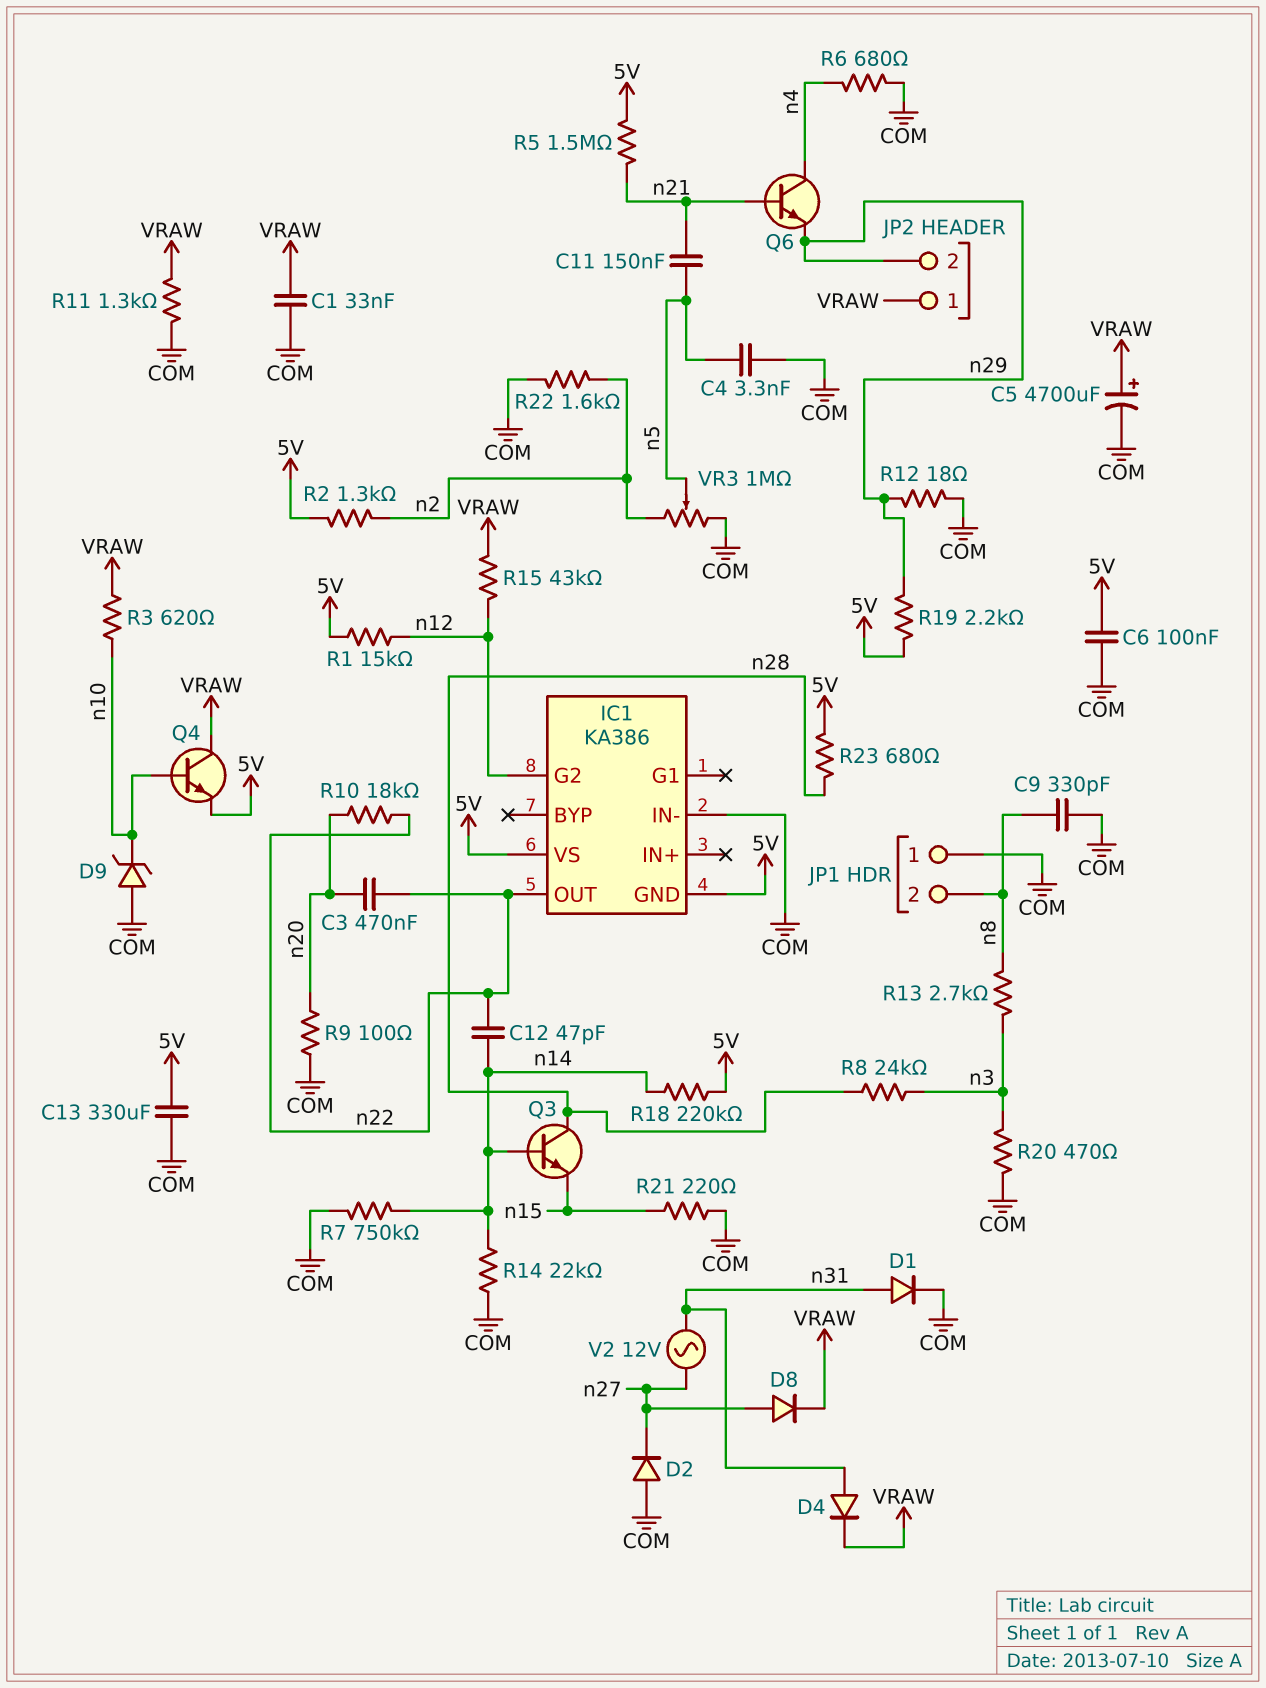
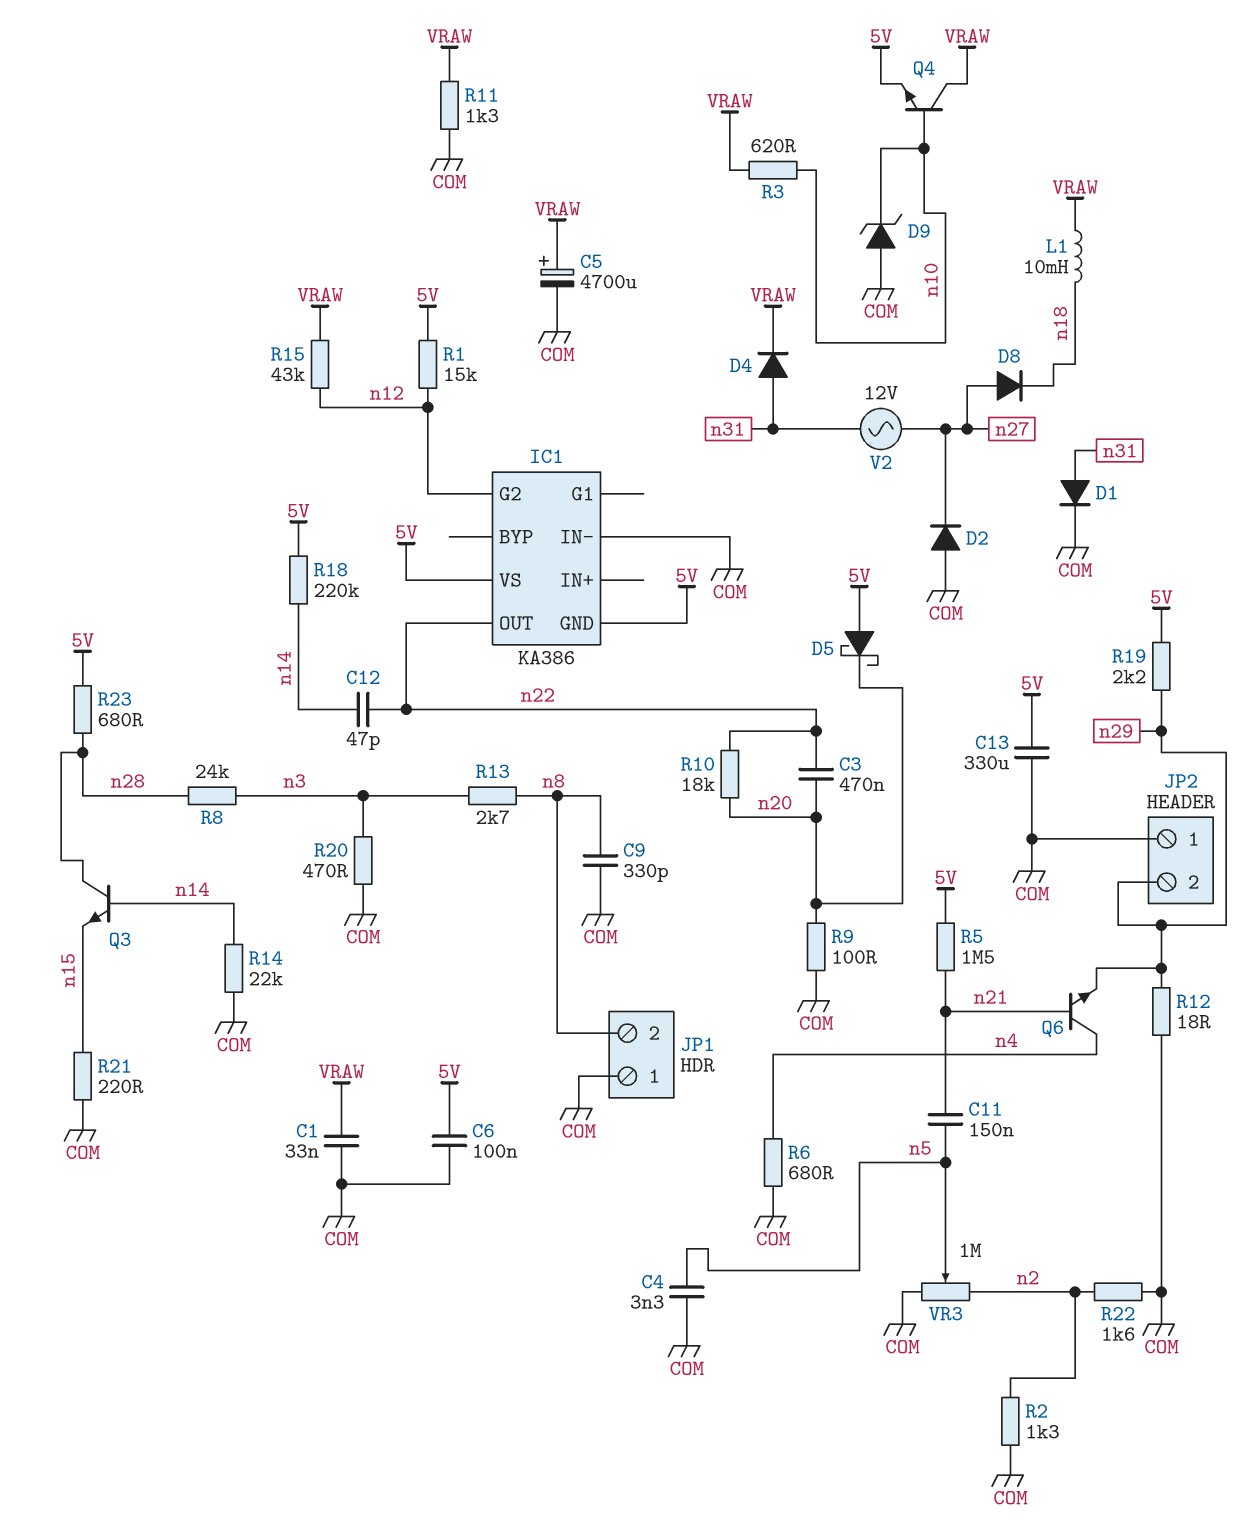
D5: none -> schottky (A 5V, K n20)
D8: diode (A n27, K VRAW) -> diode (A n27, K n18)
JP2 pin 1: VRAW -> COM
L1: none -> 10mH (VRAW, n18)
R2: 1.3k (5V, n2) -> 1.3k (COM, n2)
R7: 750k (COM, n14) -> none

